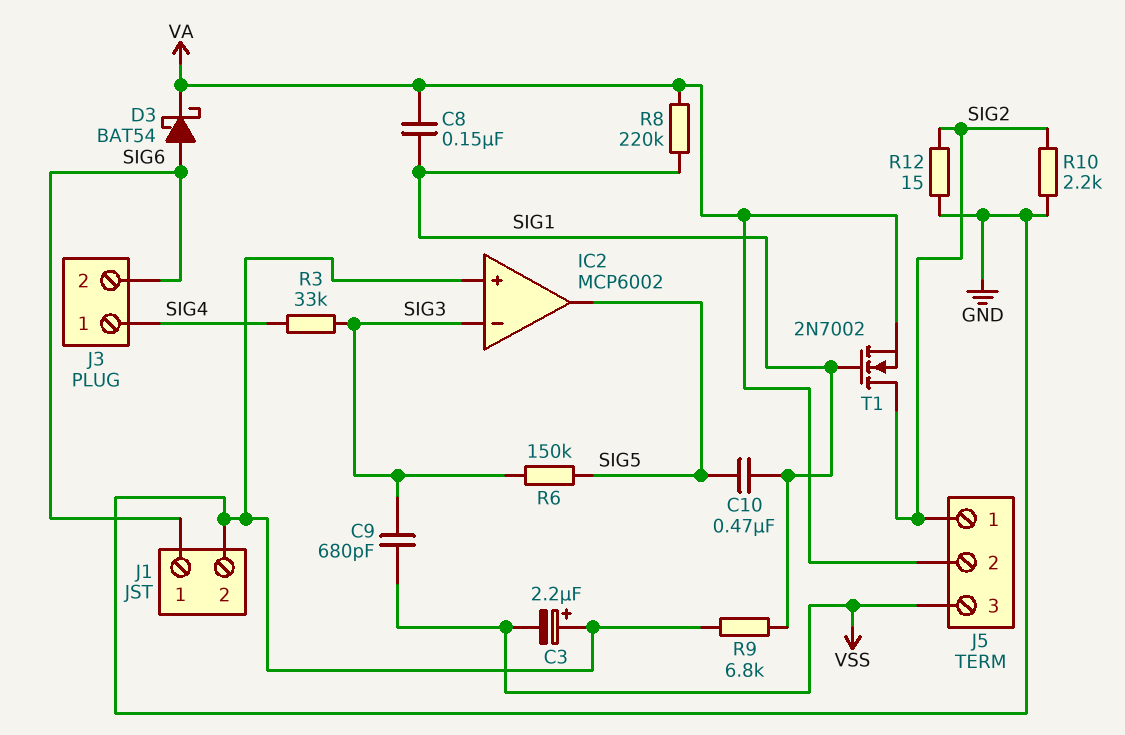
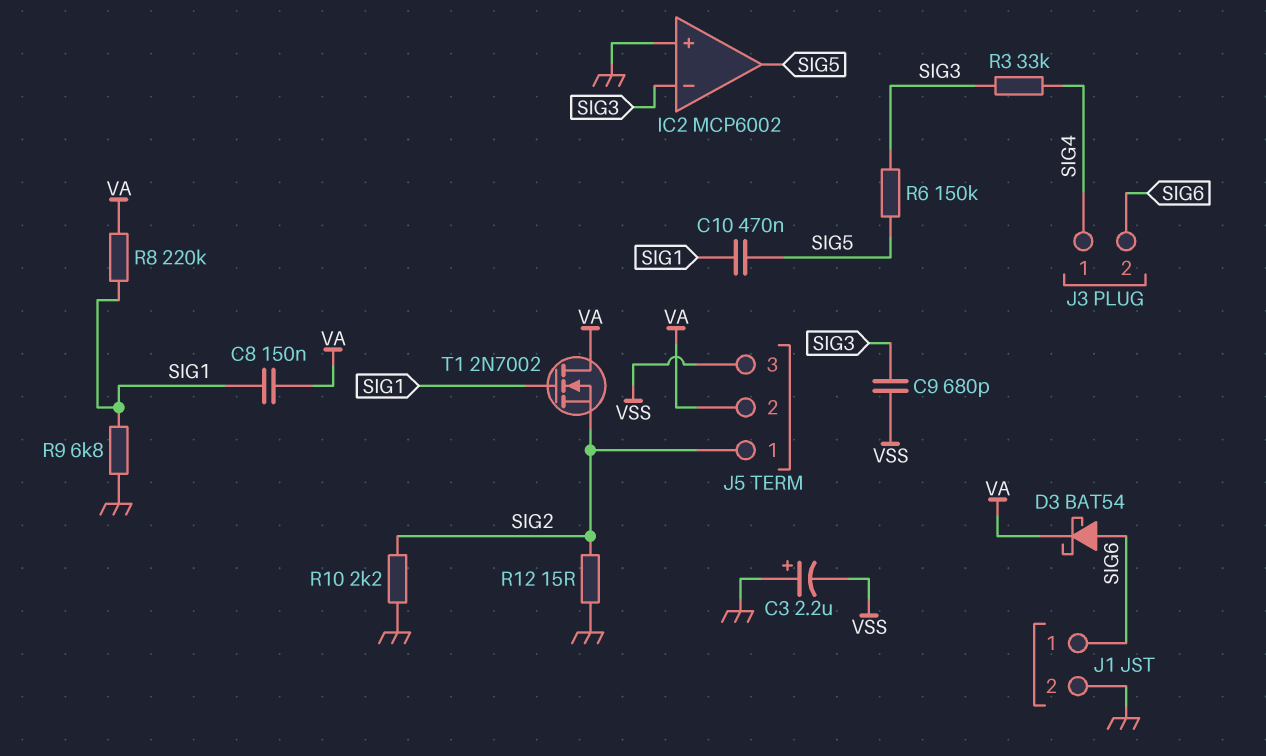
T1: NMOS 2N7002 (G SIG1, D SIG2, S VA) -> NMOS 2N7002 (G SIG1, D VA, S SIG2)

